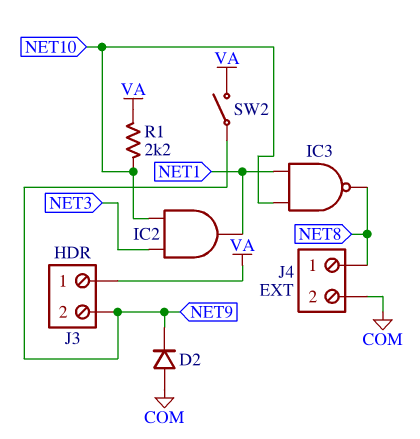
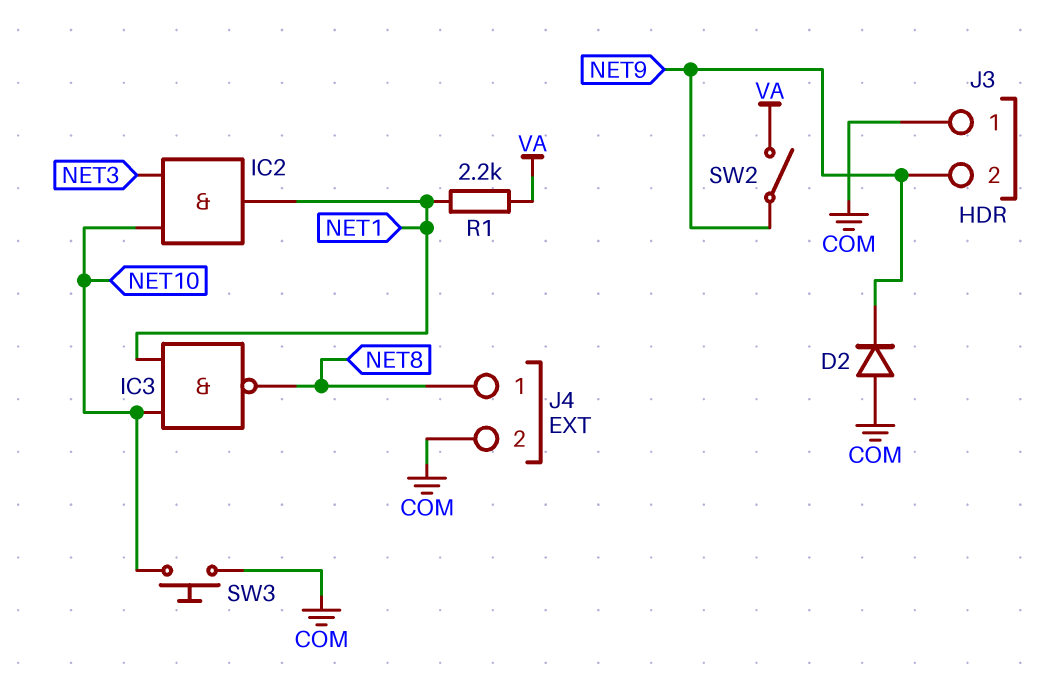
J3 pin 1: VA -> COM
R1: 2.2k (NET10, VA) -> 2.2k (NET1, VA)
SW3: none -> button (COM, NET10)

